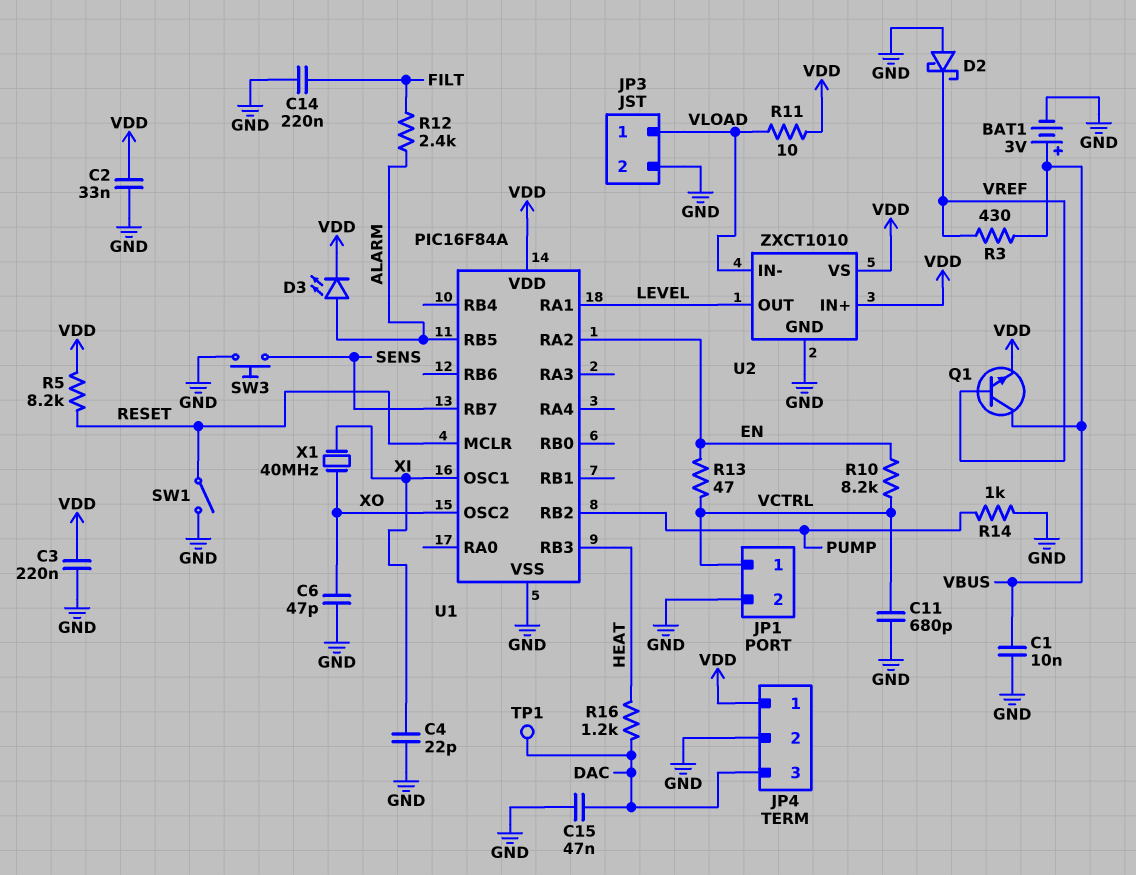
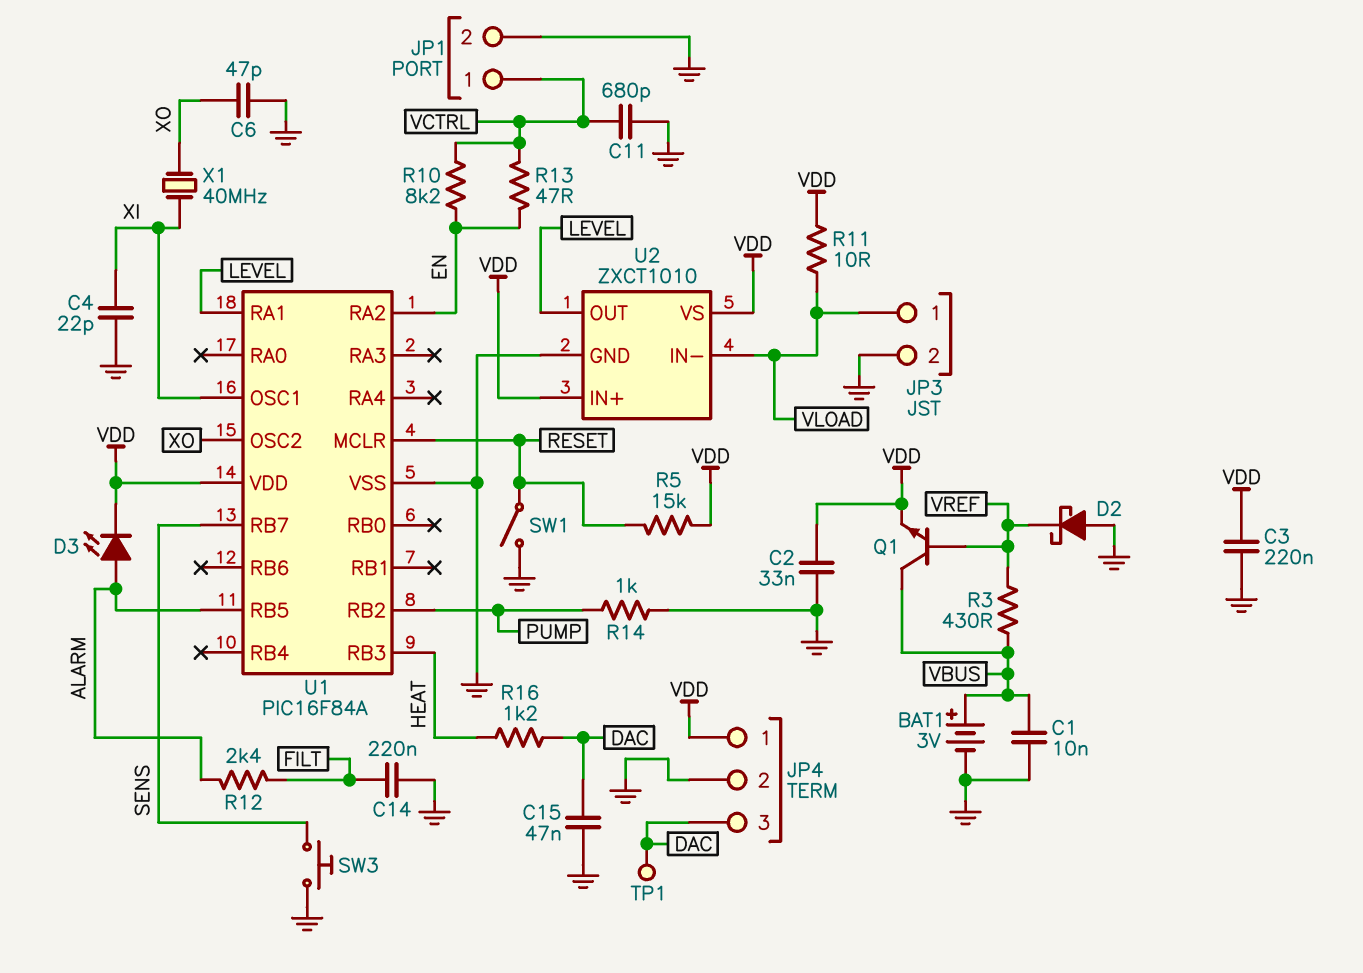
R5: 8.2k (RESET, VDD) -> 15k (RESET, VDD)

